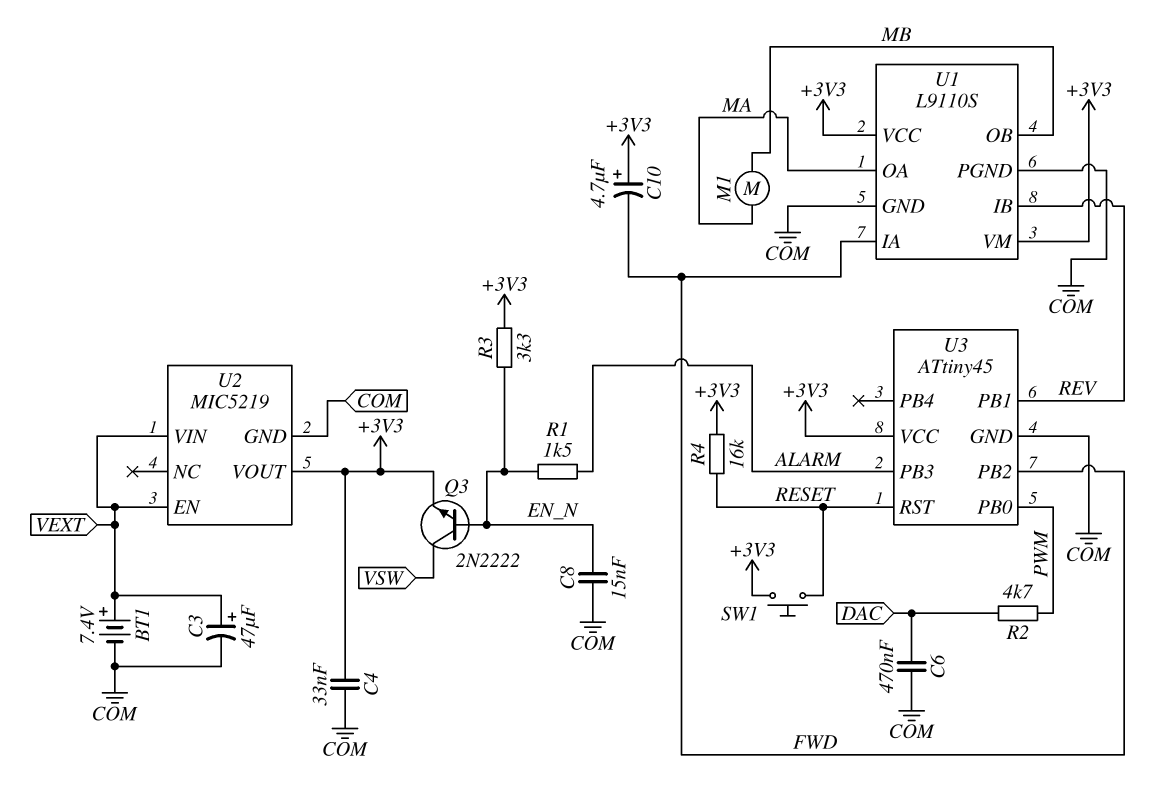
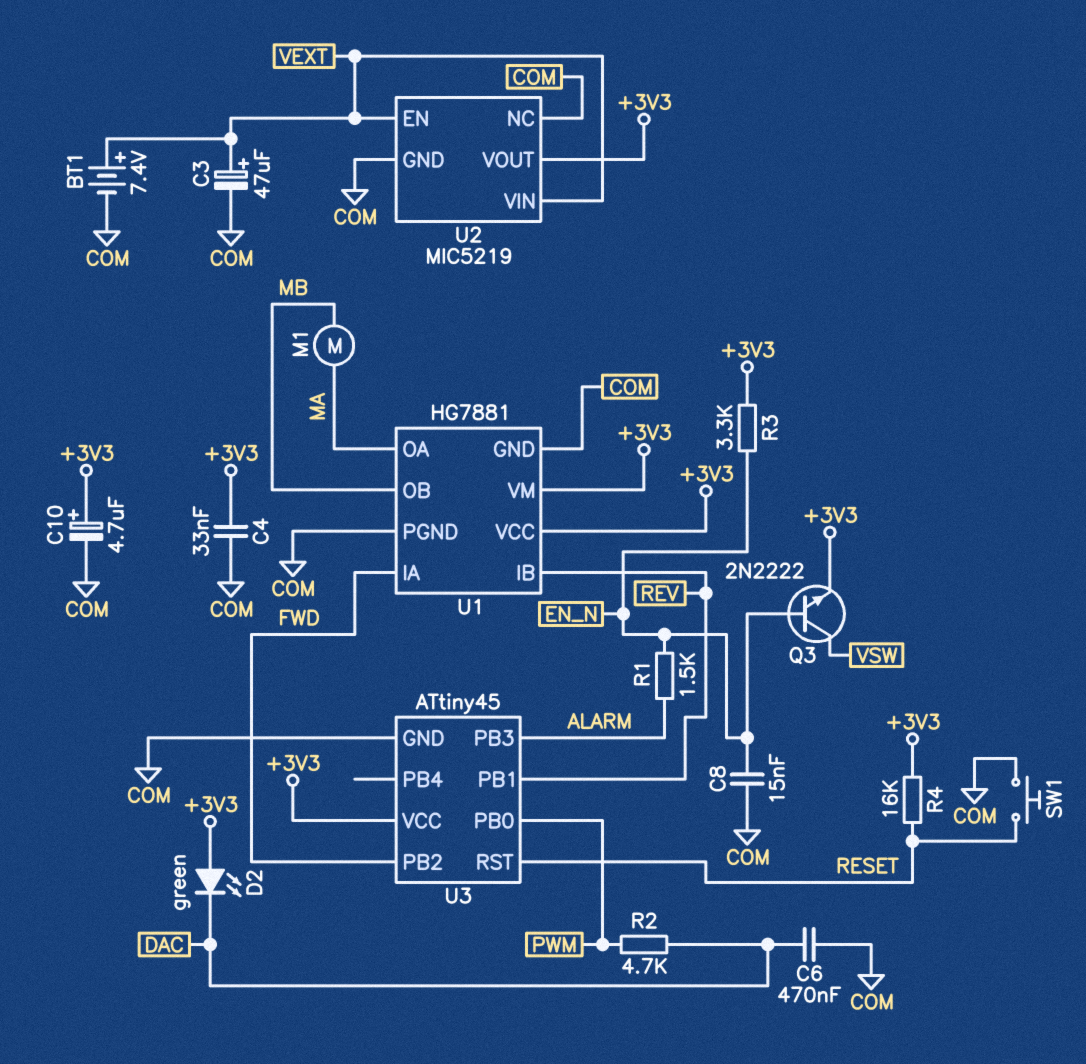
C10: 4.7uF (plus +3V3, minus FWD) -> 4.7uF (plus +3V3, minus COM)
D2: none -> LED green (A +3V3, K DAC)
SW1: button (+3V3, RESET) -> button (COM, RESET)
U1: L9110S -> HG7881
U2 pin NC: none -> COM

